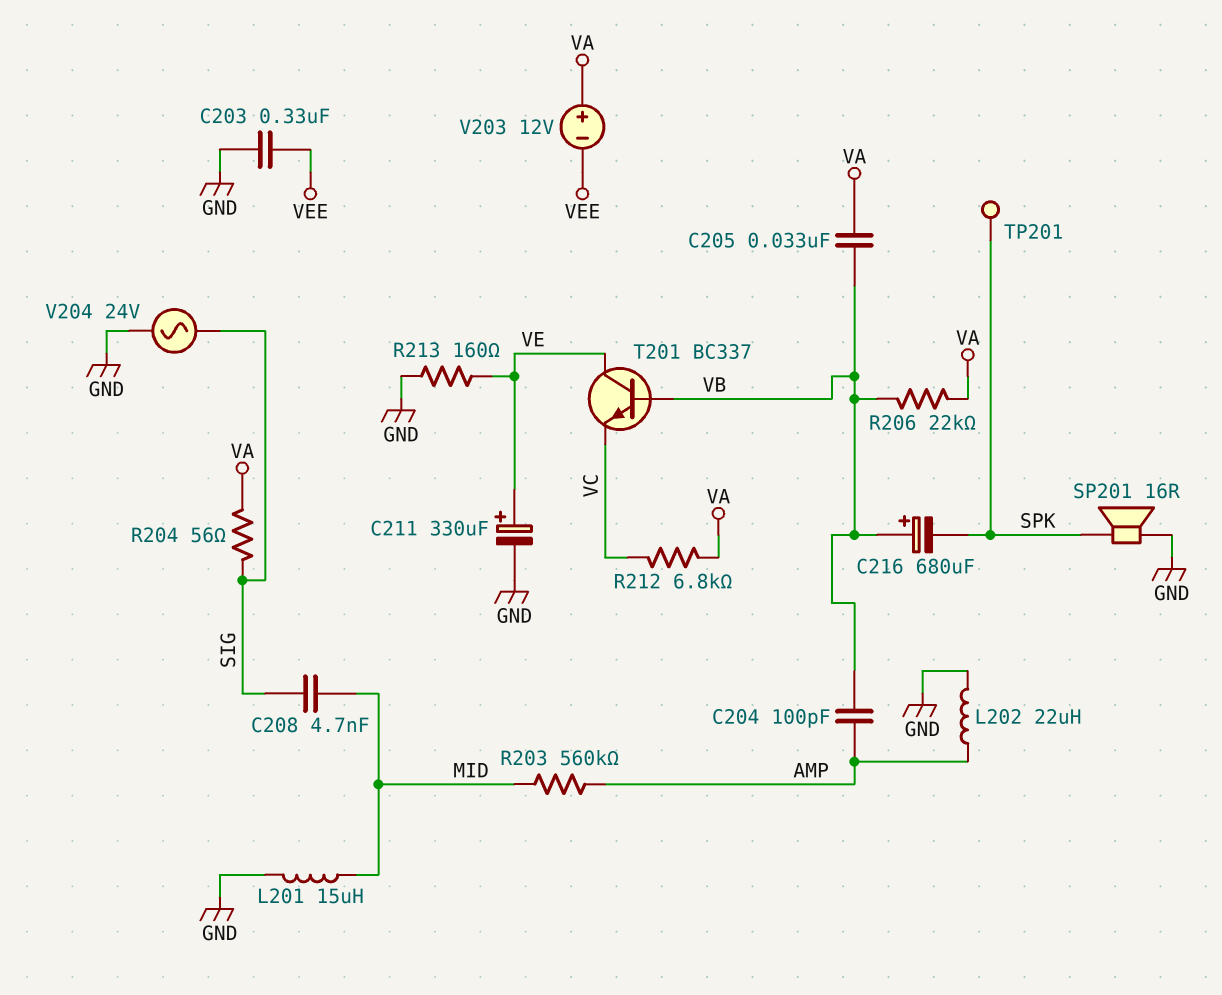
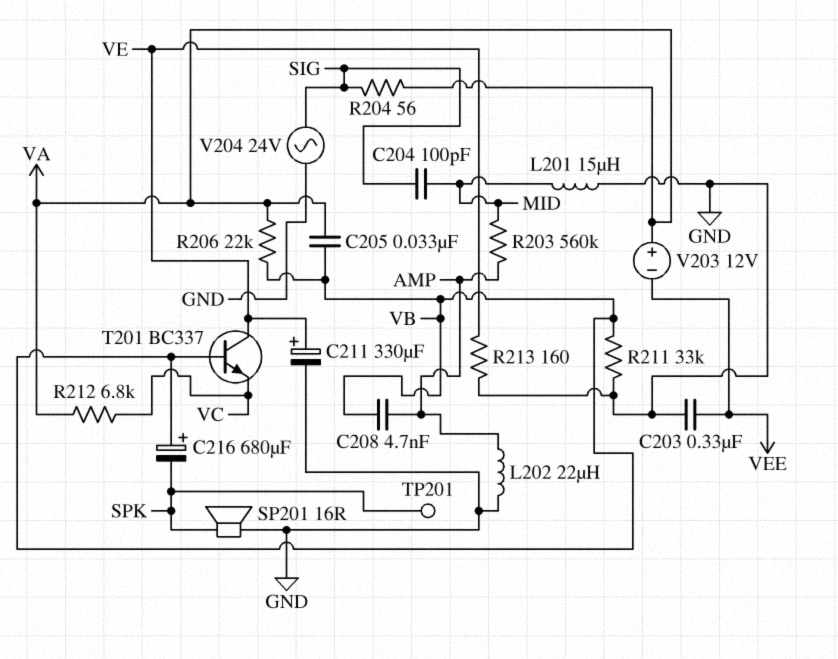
C204: 100pF (AMP, VB) -> 100pF (MID, SIG)
C208: 4.7nF (MID, SIG) -> 4.7nF (AMP, VB)
R211: none -> 33k (GND, VB)

